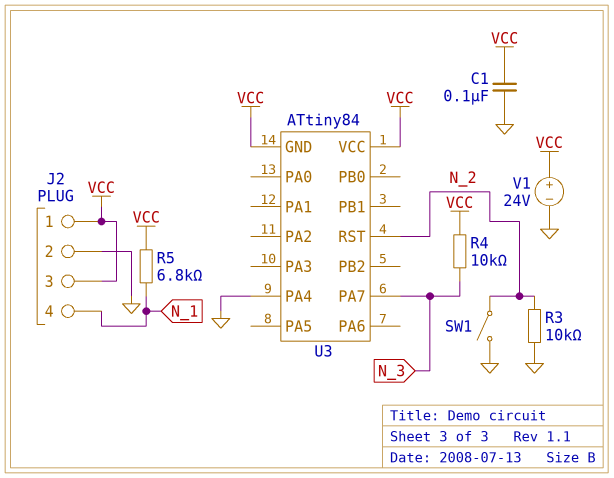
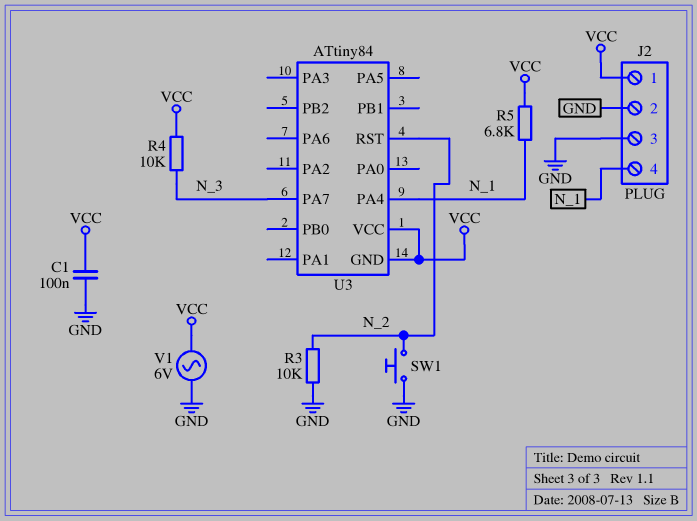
J2 pin 3: VCC -> GND
SW1: switch (GND, N_2) -> button (GND, N_2)
U3 pin PA4: GND -> N_1
V1: 24V (plus VCC, minus GND) -> AC 6V (GND, VCC)

